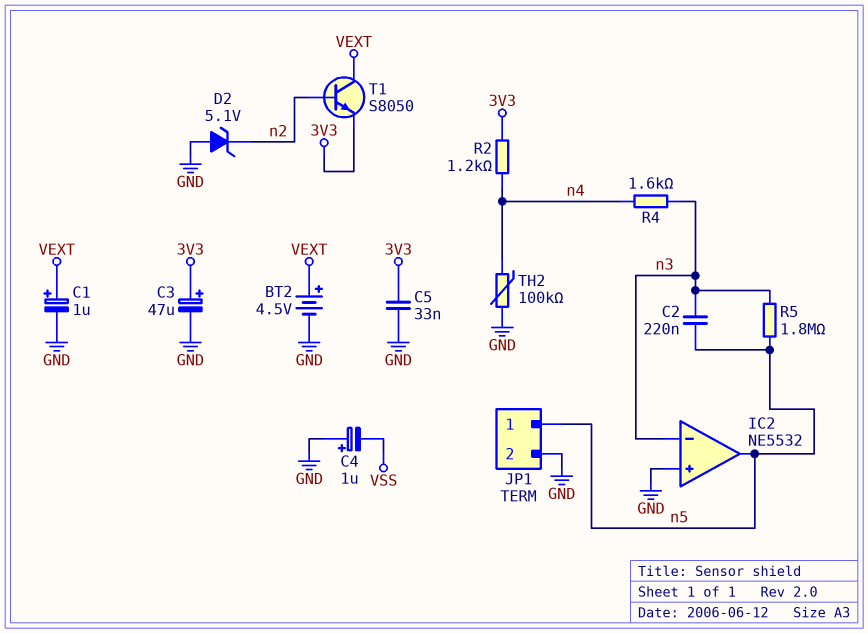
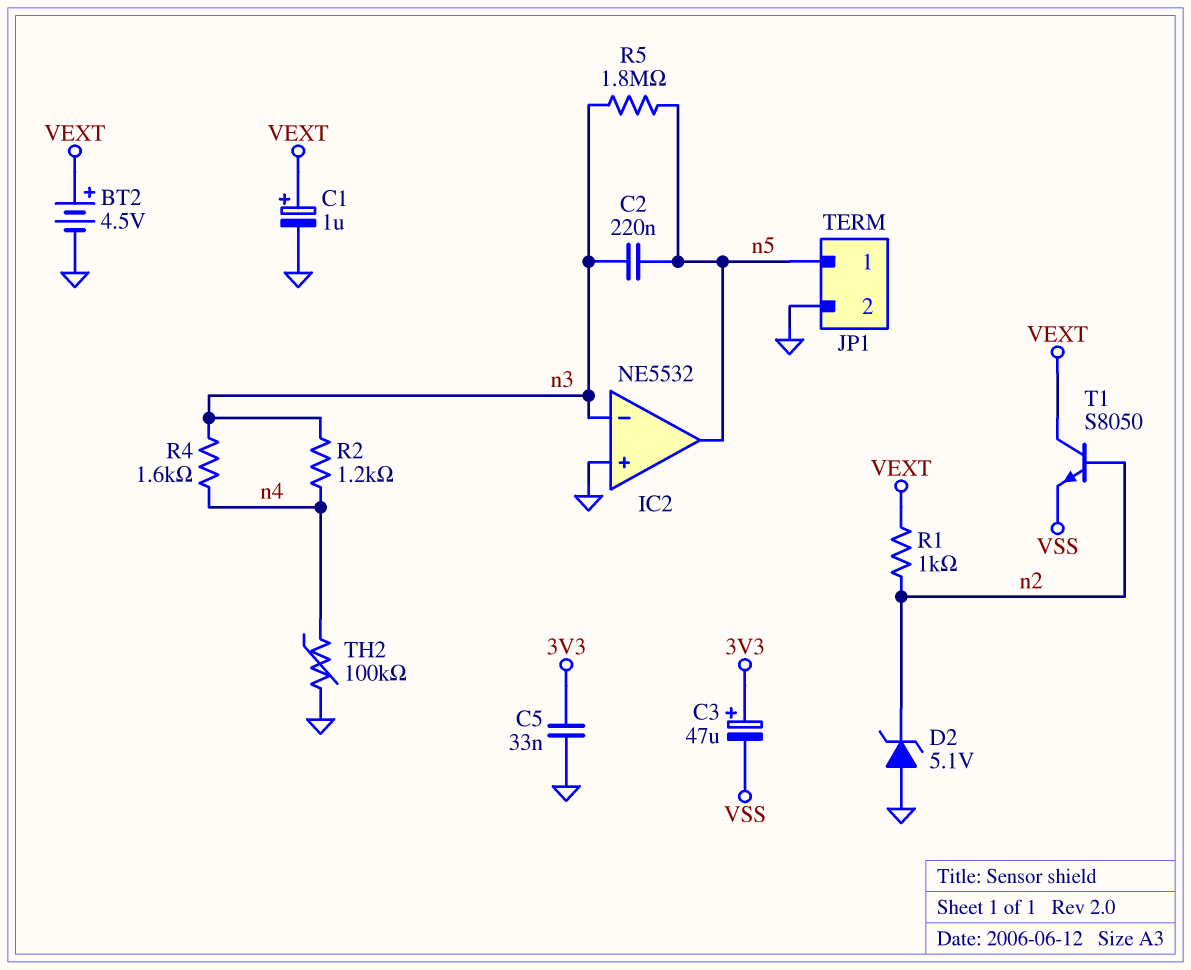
C3: 47uF (plus 3V3, minus GND) -> 47uF (plus 3V3, minus VSS)
C4: 1uF (plus GND, minus VSS) -> none
R1: none -> 1k (VEXT, n2)
R2: 1.2k (3V3, n4) -> 1.2k (n3, n4)
T1: NPN S8050 (B n2, C VEXT, E 3V3) -> NPN S8050 (B n2, C VEXT, E VSS)

